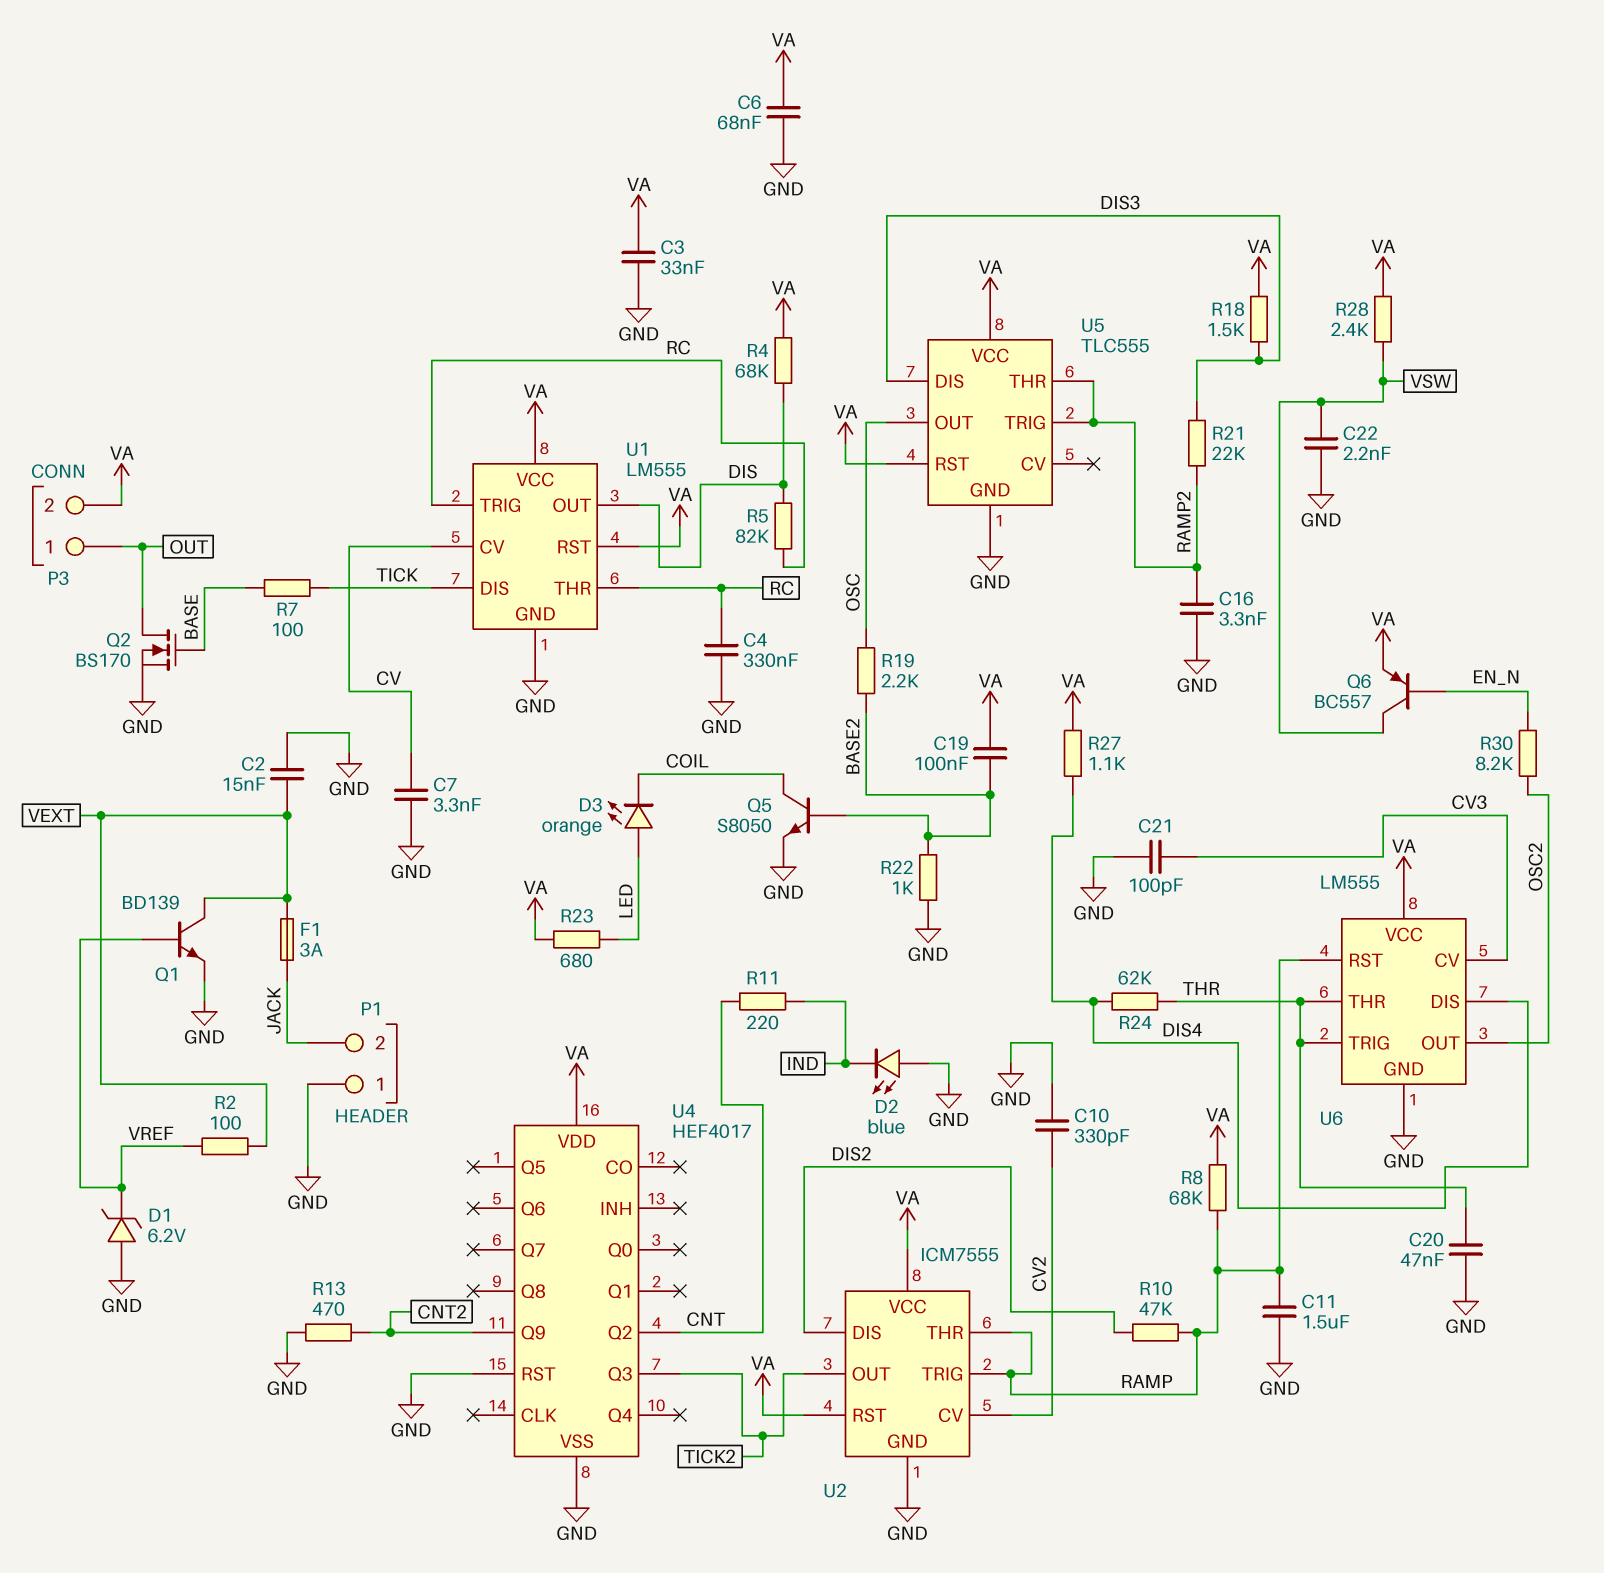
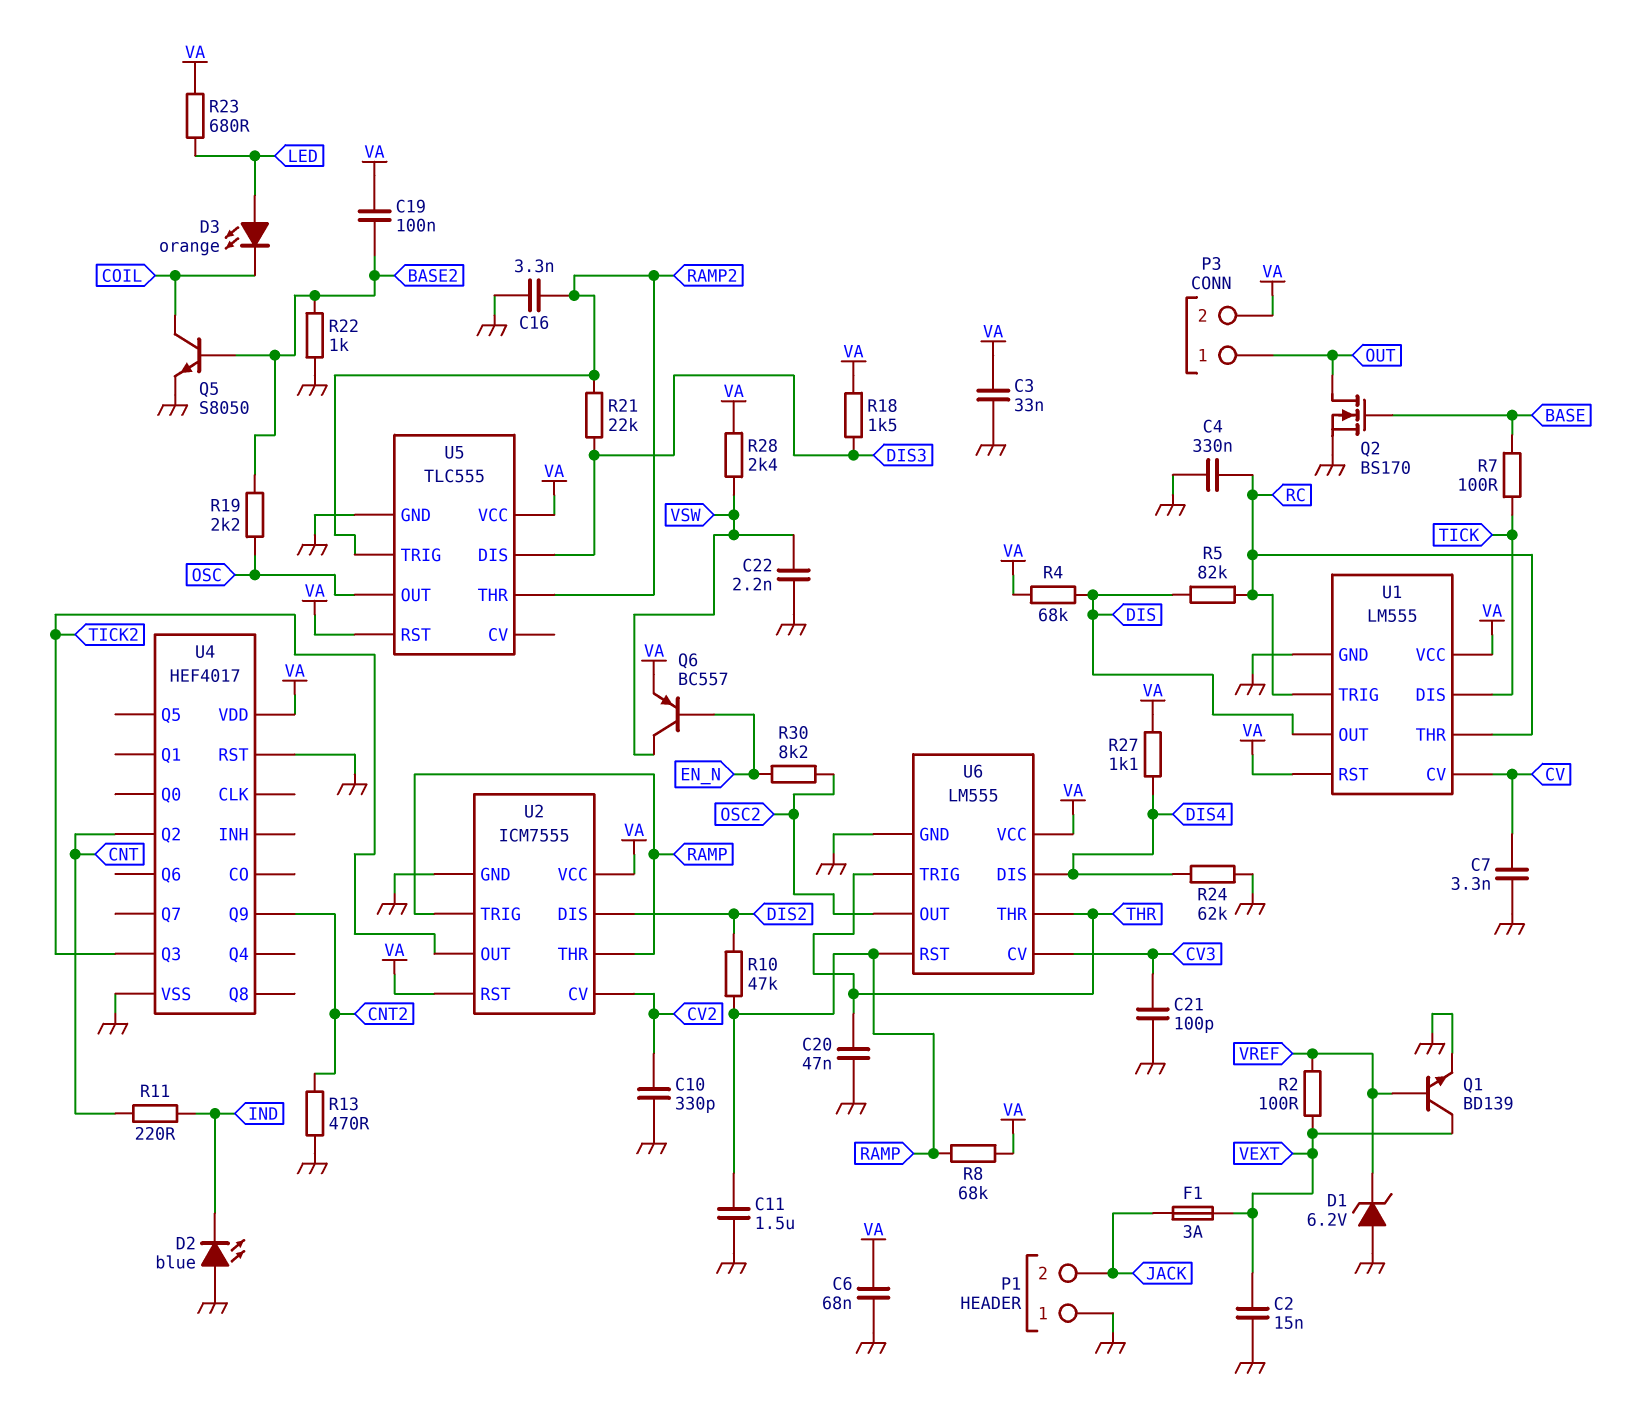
R24: 62k (DIS4, THR) -> 62k (DIS4, GND)

